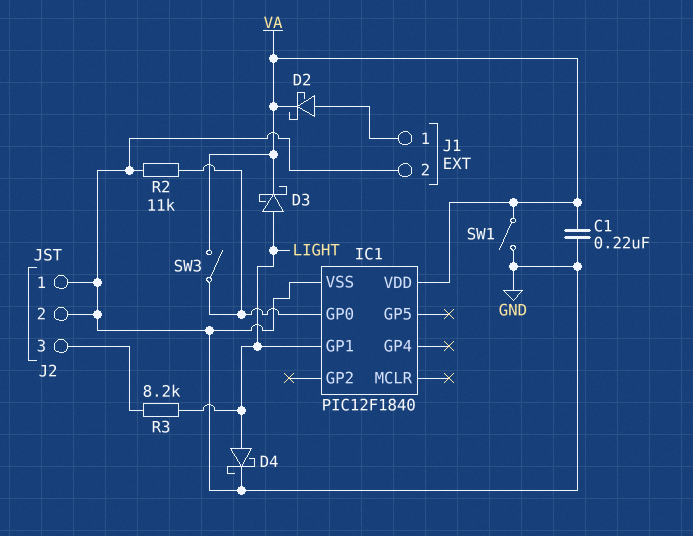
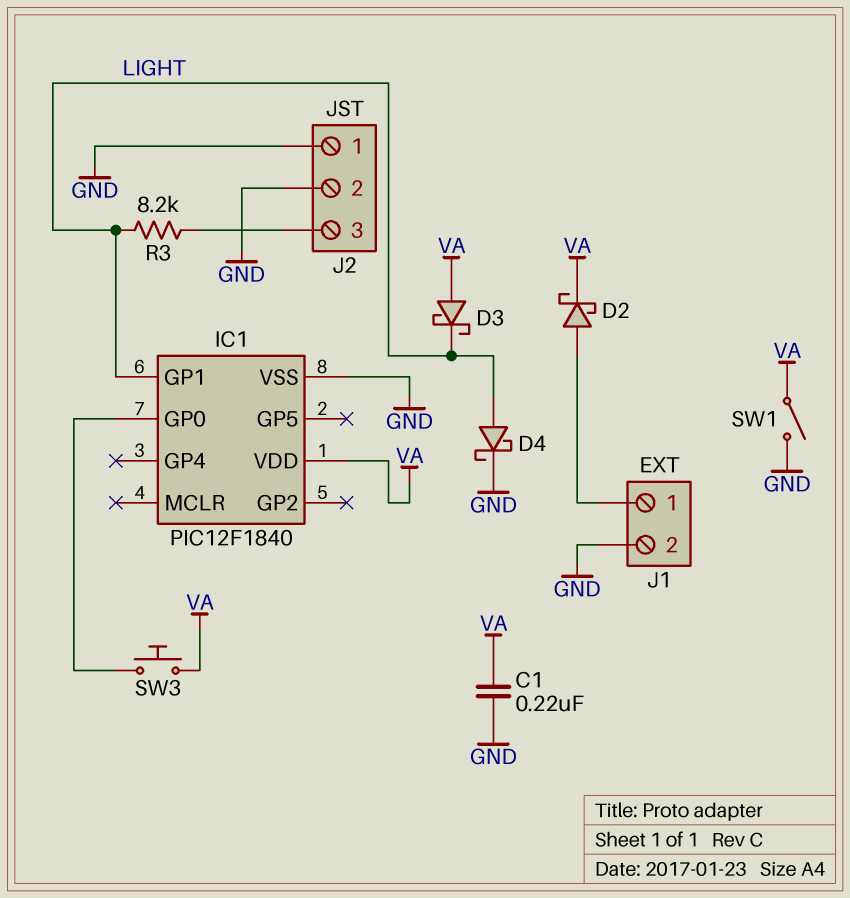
D3: schottky (A LIGHT, K VA) -> schottky (A VA, K LIGHT)
R2: 11k (GND, IC1/GP0) -> none
SW3: switch (IC1/GP0, VA) -> button (IC1/GP0, VA)

